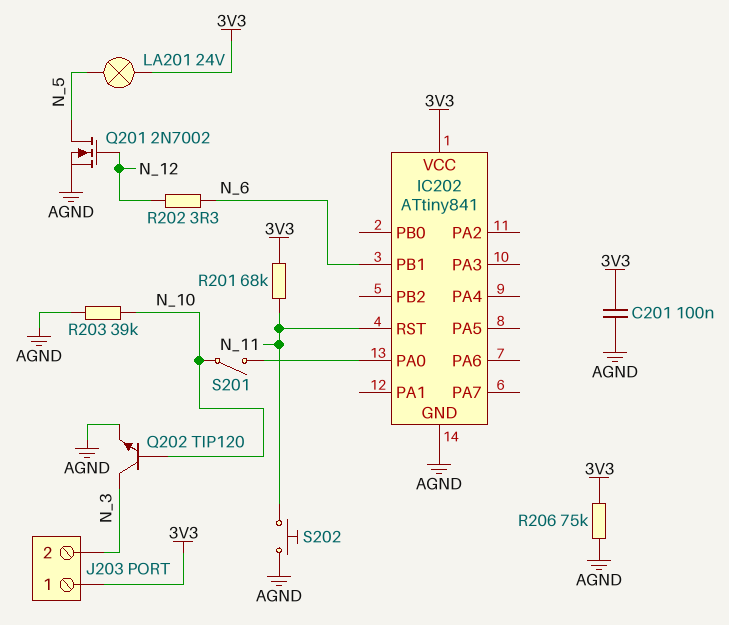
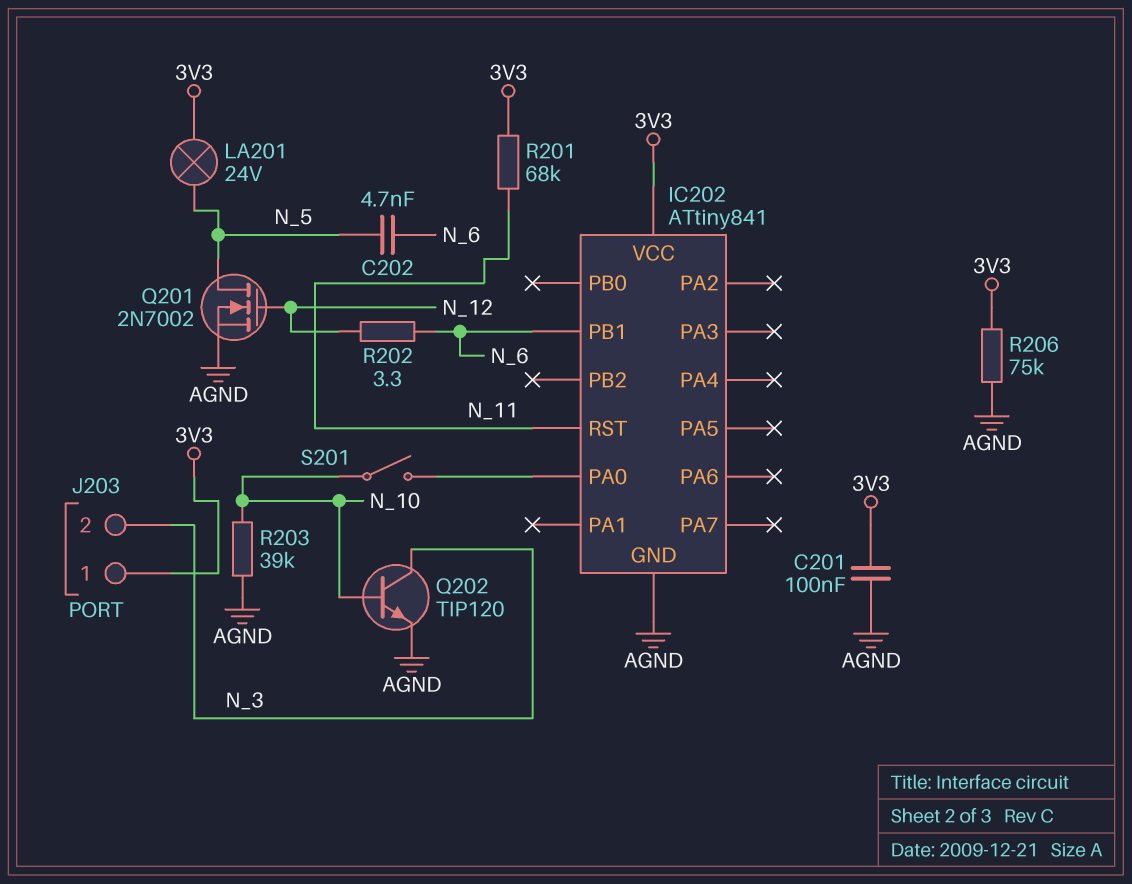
C202: none -> 4.7nF (N_5, N_6)
S202: button (AGND, N_11) -> none

